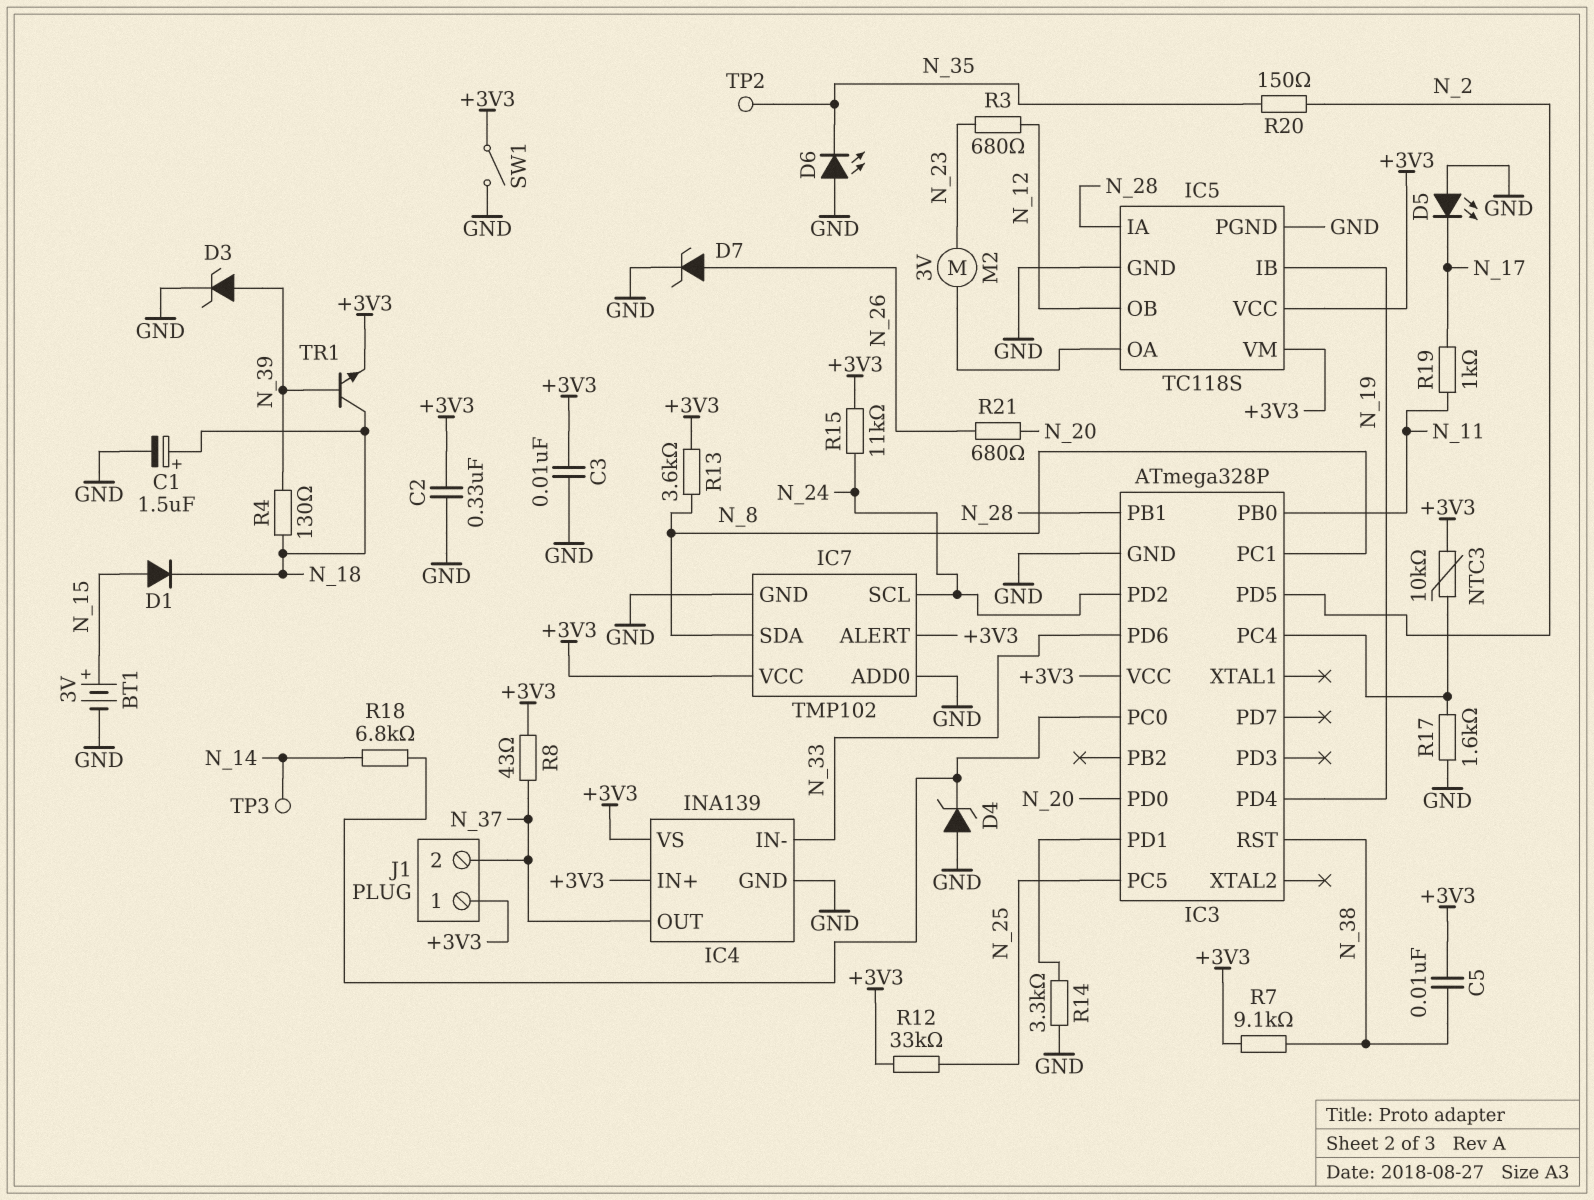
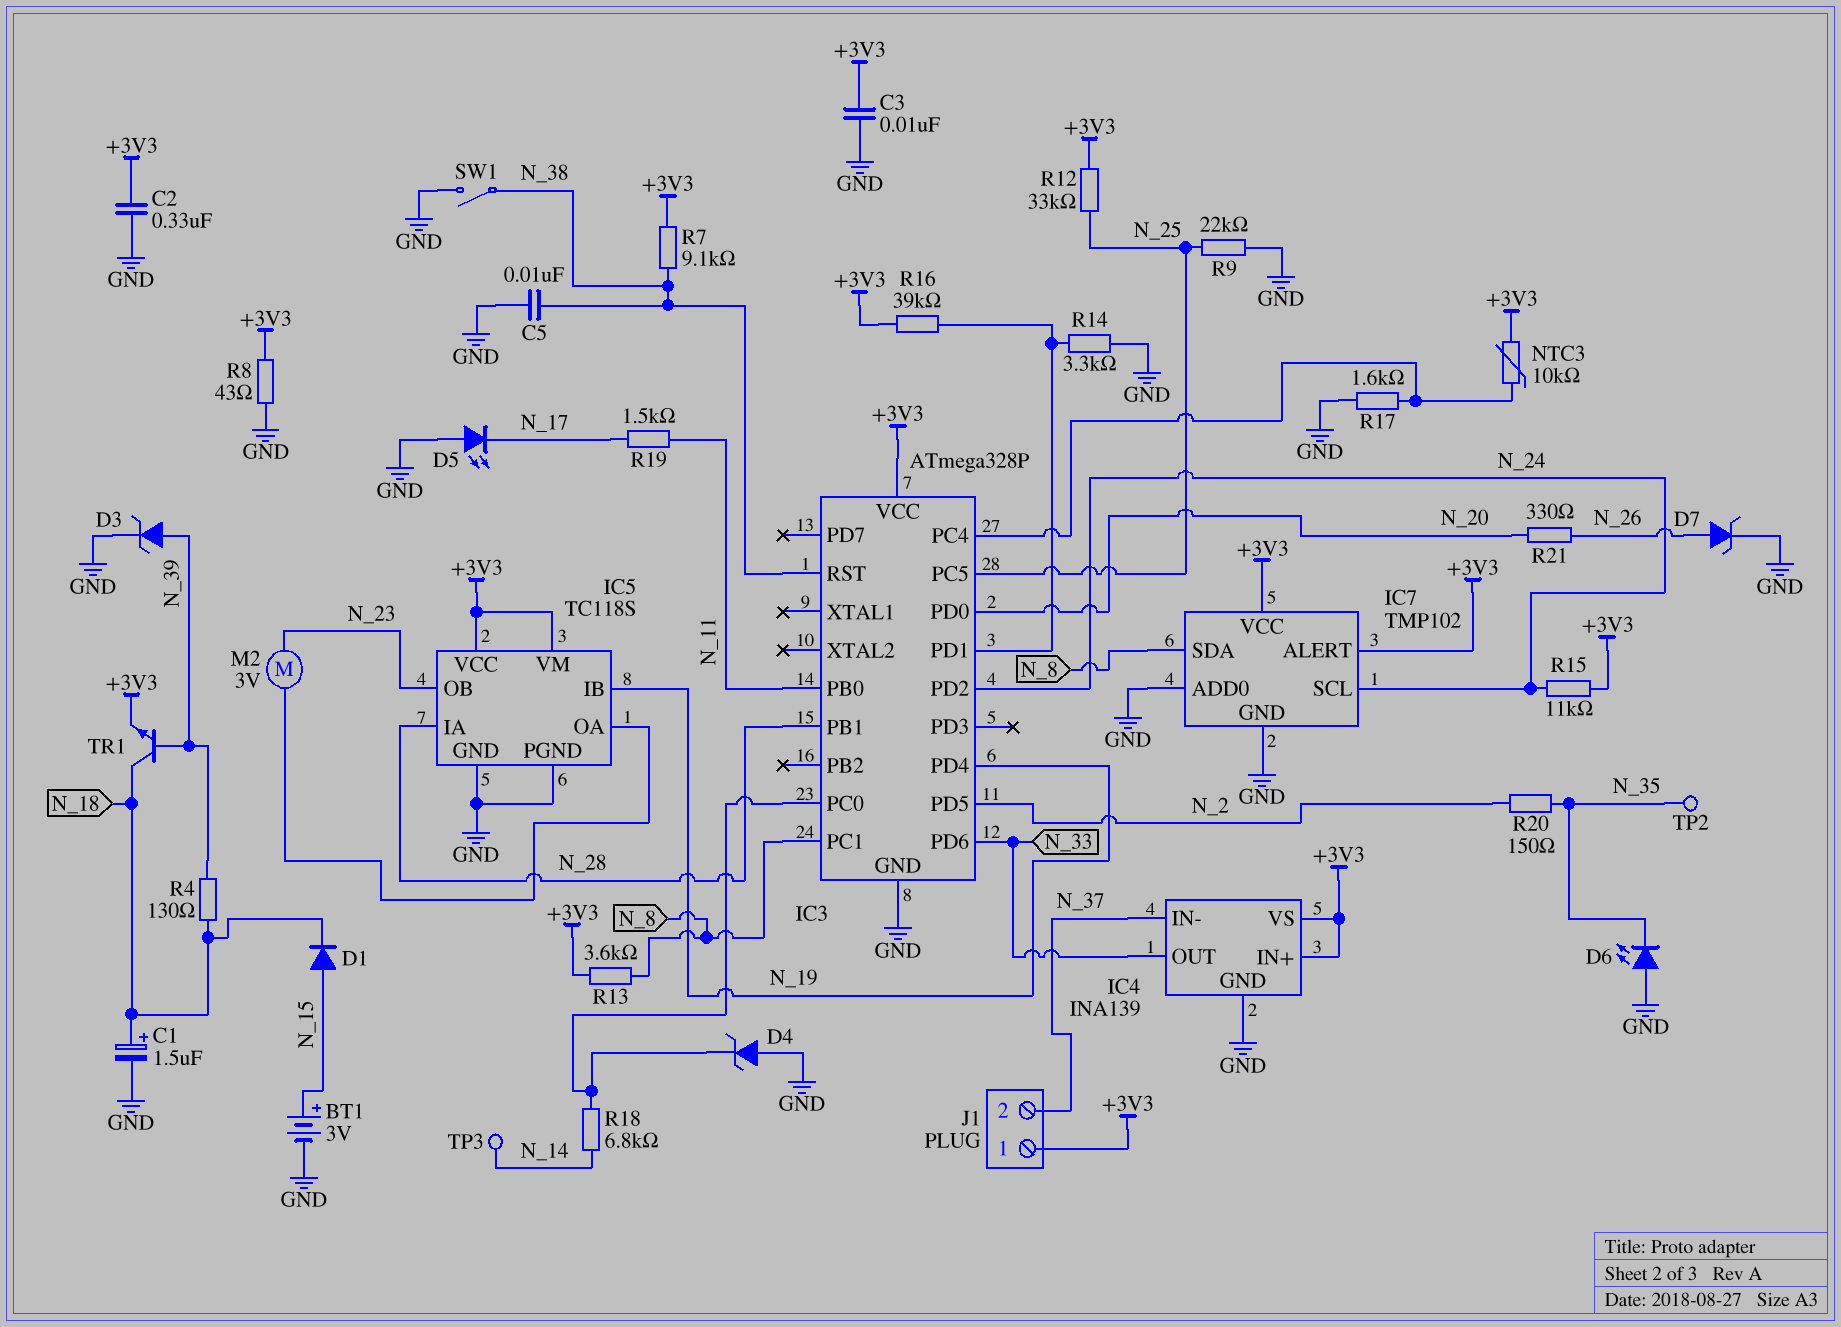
C5: 10nF (+3V3, N_38) -> 10nF (GND, N_38)
IC4 pin IN-: N_33 -> N_37
IC4 pin OUT: N_37 -> N_33
IC5 pin OB: N_12 -> N_23
R3: 680 (N_12, N_23) -> none
R8: 43 (+3V3, N_37) -> 43 (+3V3, GND)
R9: none -> 22k (GND, N_25)
R16: none -> 39k (+3V3, IC3/PD1)
R19: 1k (N_11, N_17) -> 1.5k (N_11, N_17)
R21: 680 (N_20, N_26) -> 330 (N_20, N_26)
SW1: switch (+3V3, GND) -> switch (GND, N_38)

